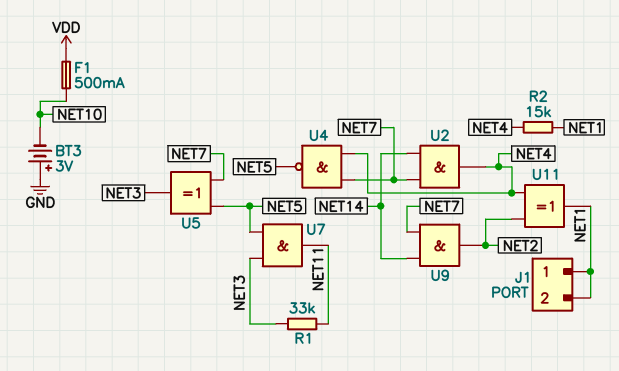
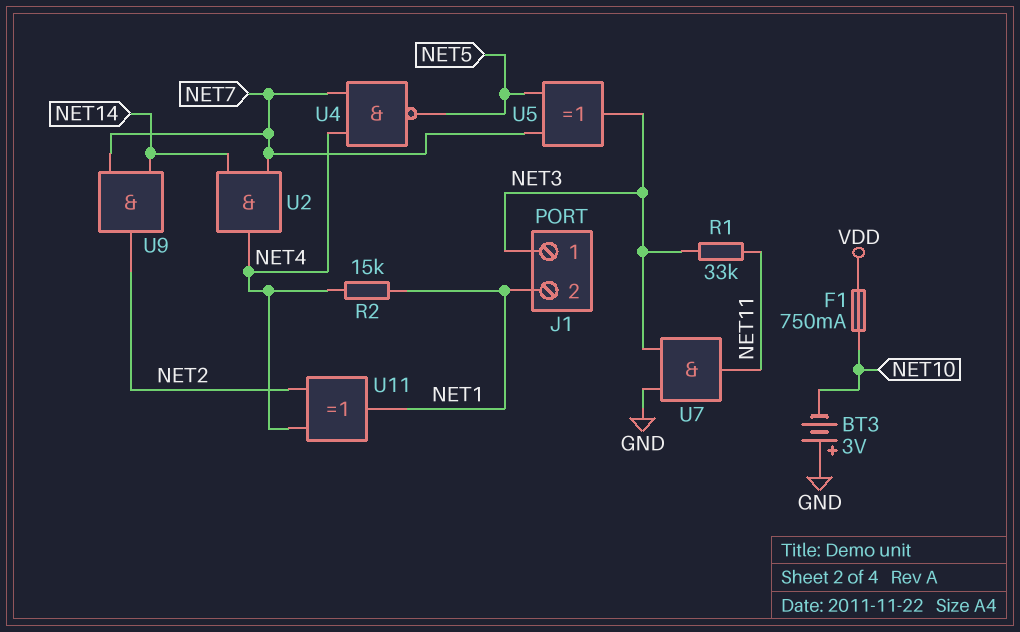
F1: 500mA (NET10, VDD) -> 750mA (NET10, VDD)
J1 pin 1: NET1 -> NET3
U7: AND (in NET3, in NET5, out NET11) -> AND (in GND, in NET3, out NET11)

